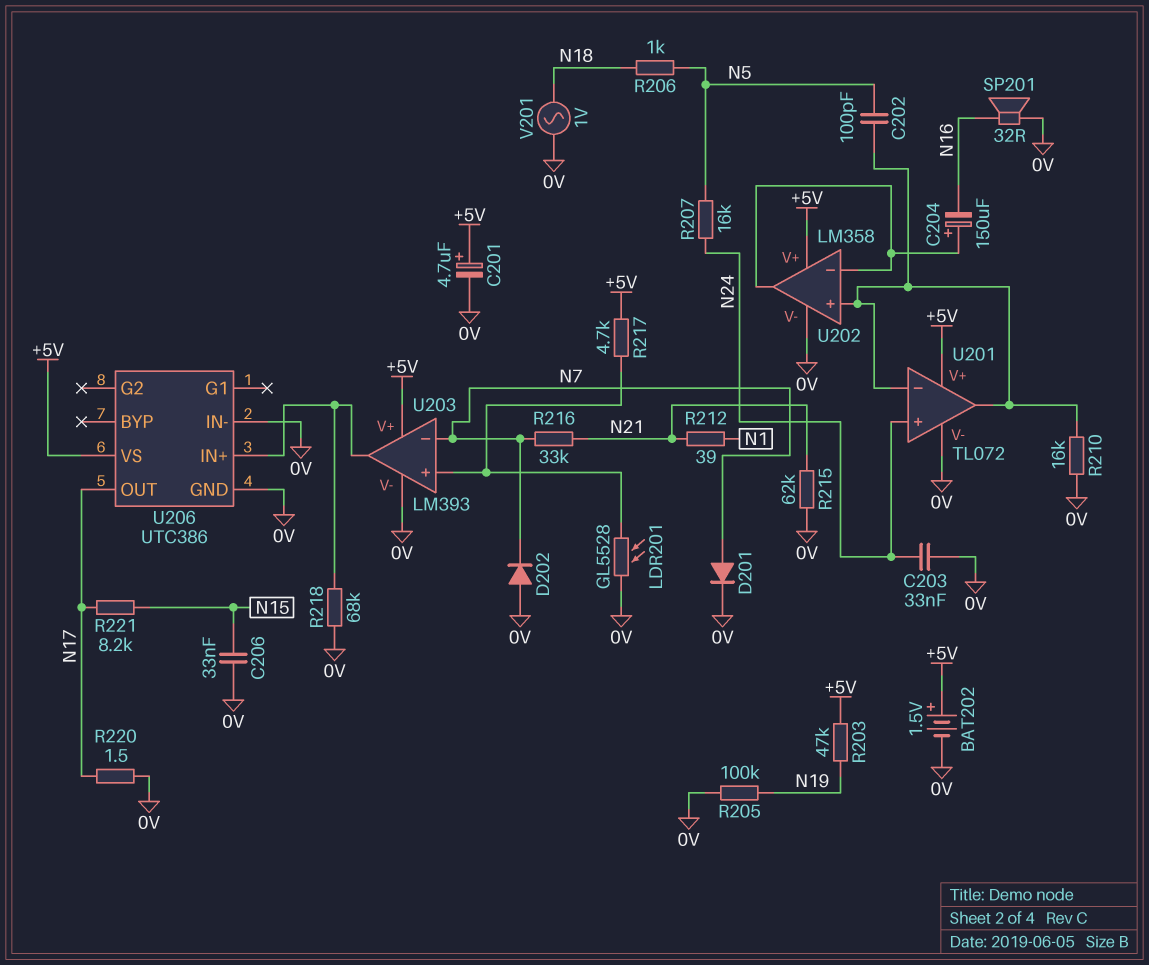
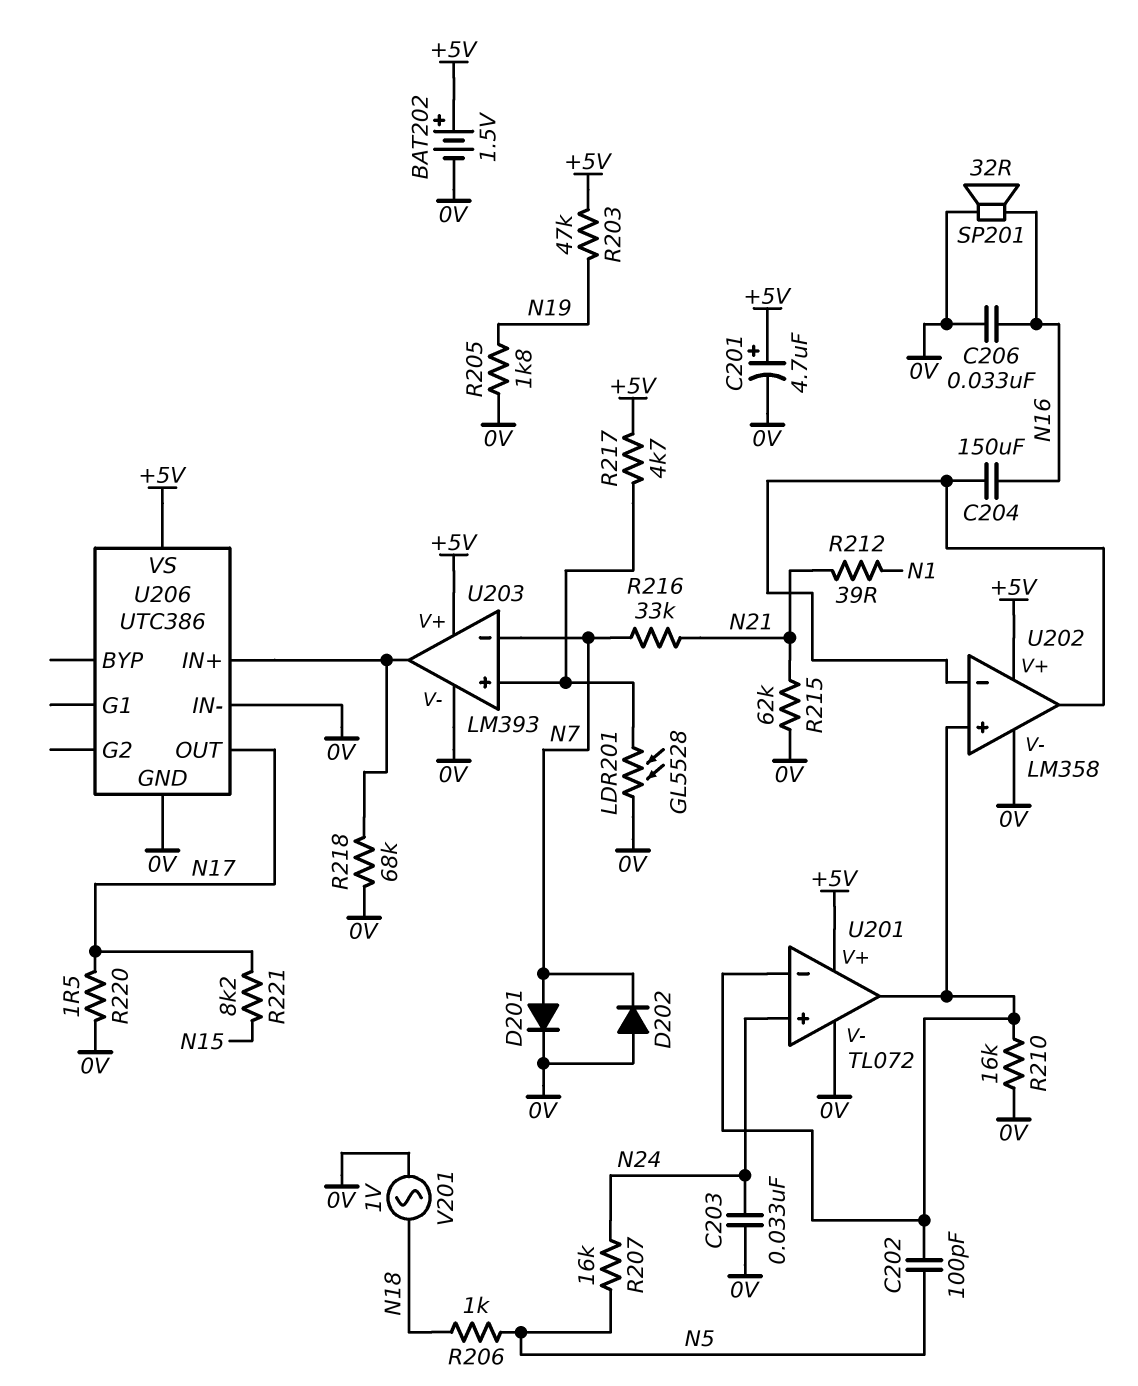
C204: 150uF (plus U202/in-, minus N16) -> 150uF (N16, U202/in-)
C206: 33nF (0V, N15) -> 33nF (0V, N16)
R205: 100k (0V, N19) -> 1.8k (0V, N19)

